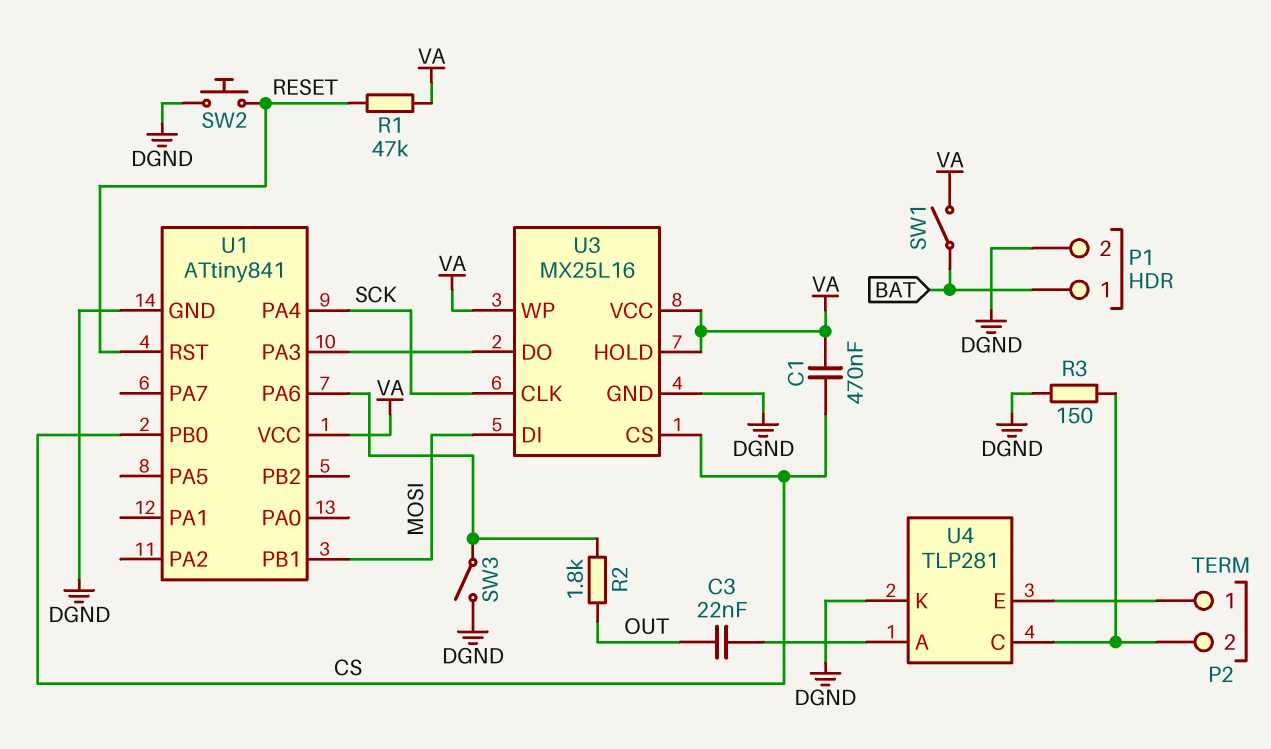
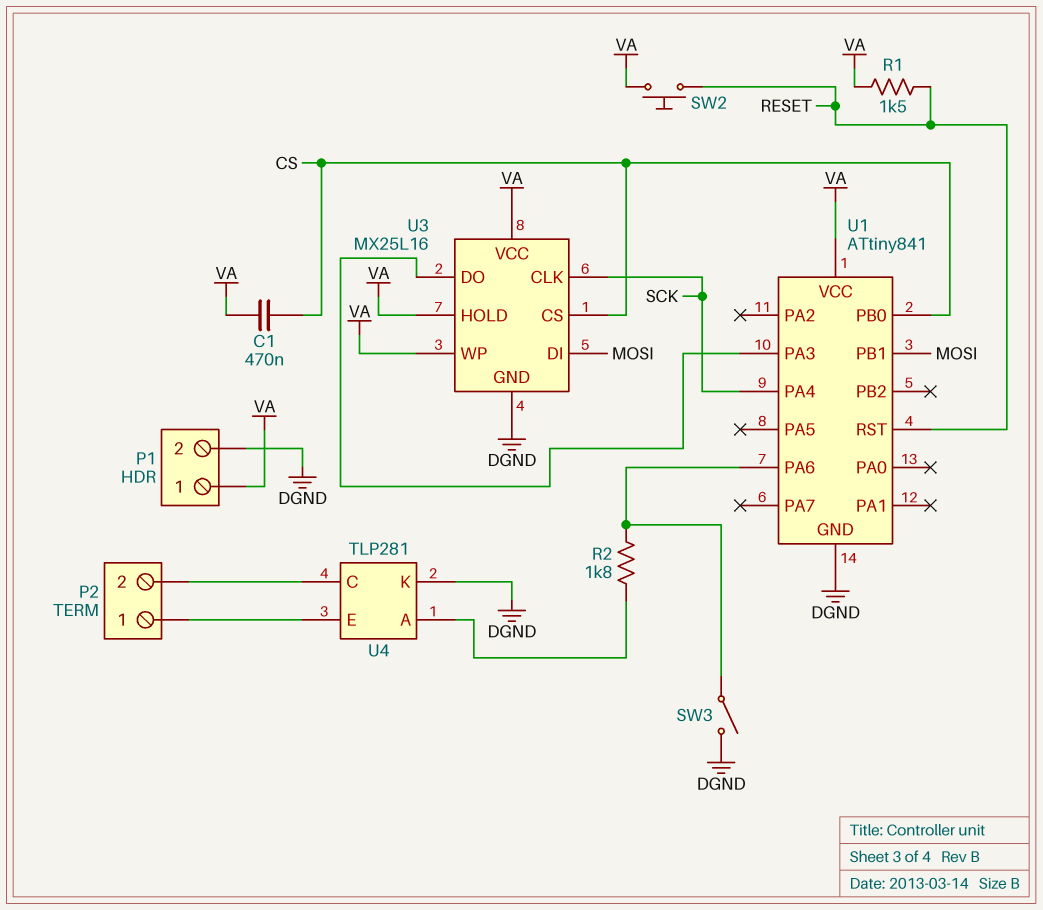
C3: 22nF (OUT, U4/A) -> none
P1 pin 1: BAT -> VA
R1: 47k (RESET, VA) -> 1.5k (RESET, VA)
R2: 1.8k (OUT, U1/PA6) -> 1.8k (U1/PA6, U4/A)
R3: 150 (DGND, P2/2) -> none
SW1: switch (BAT, VA) -> none
SW2: button (DGND, RESET) -> button (RESET, VA)

